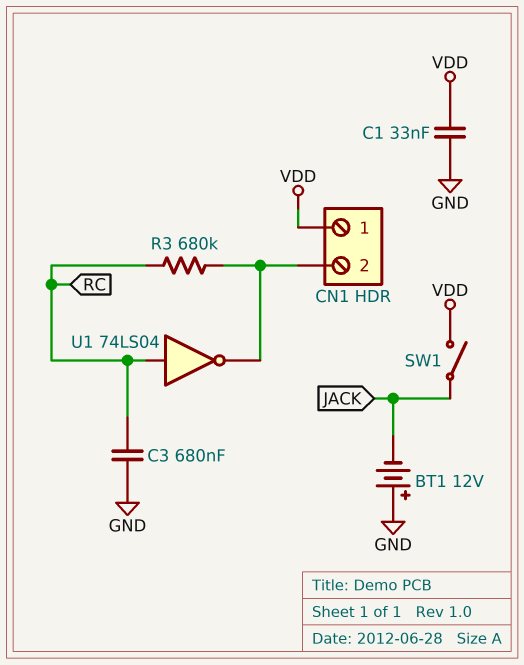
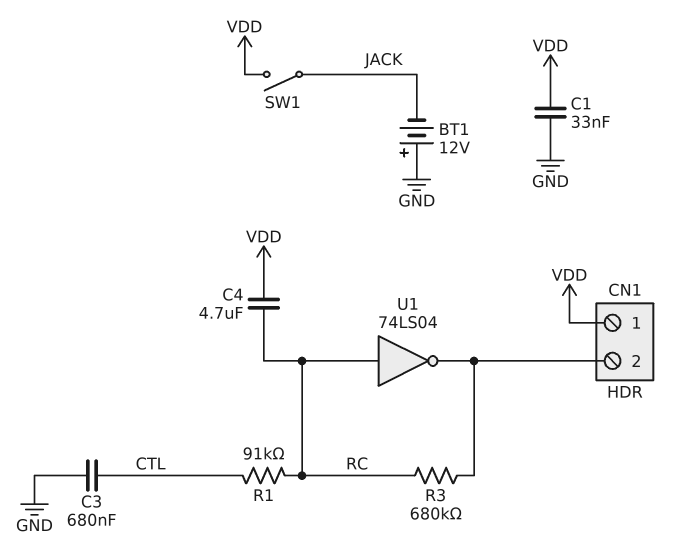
C3: 680nF (GND, RC) -> 680nF (CTL, GND)
C4: none -> 4.7uF (RC, VDD)
R1: none -> 91k (CTL, RC)

